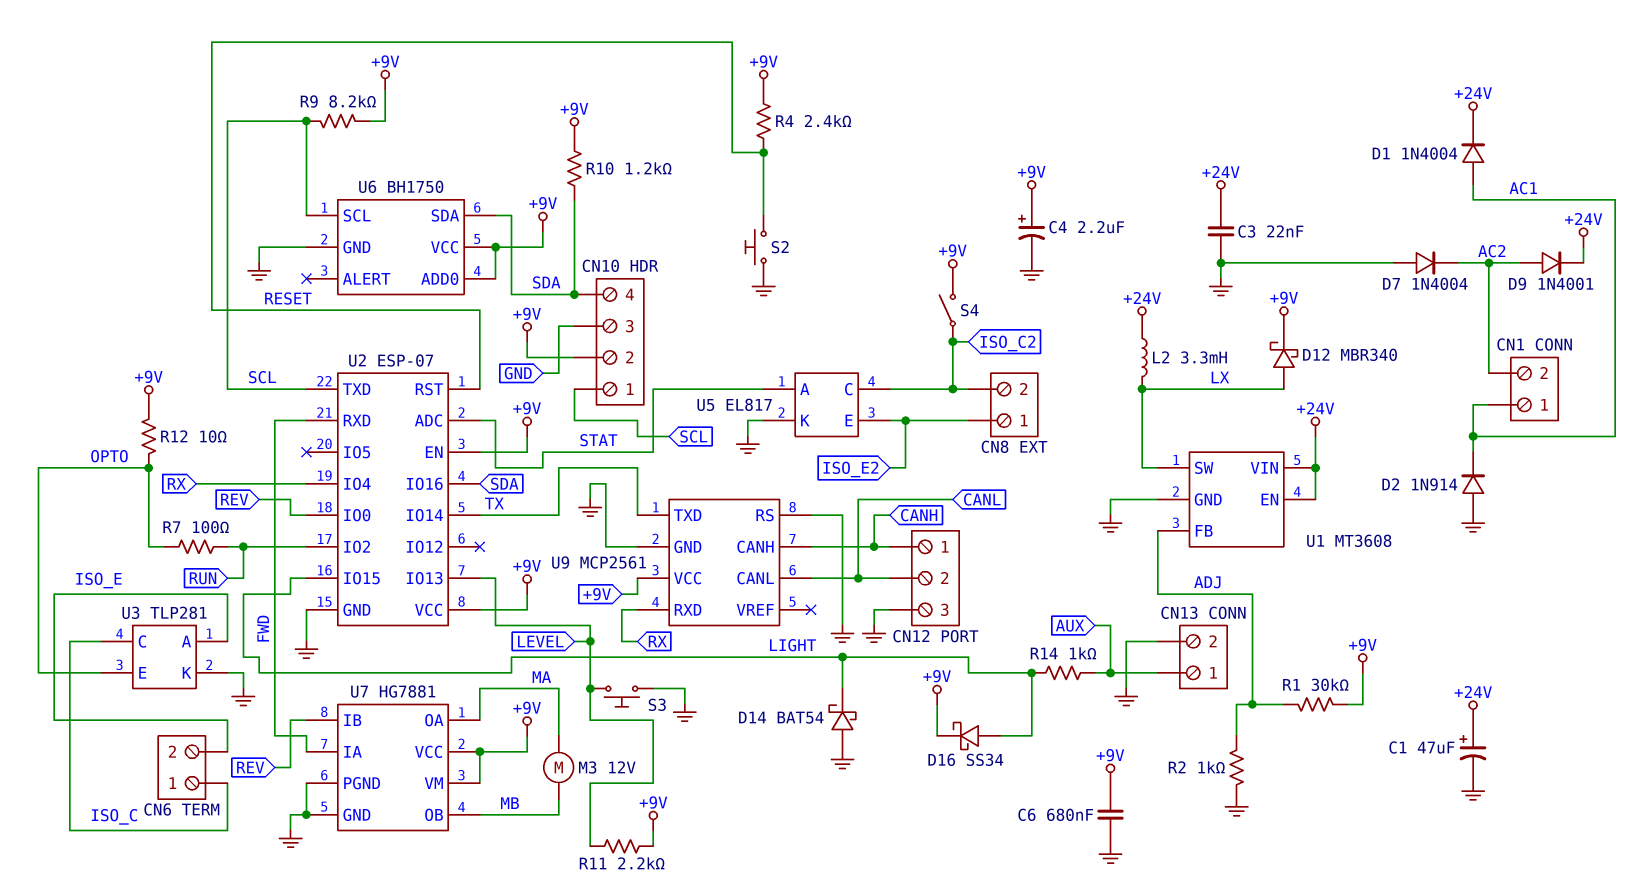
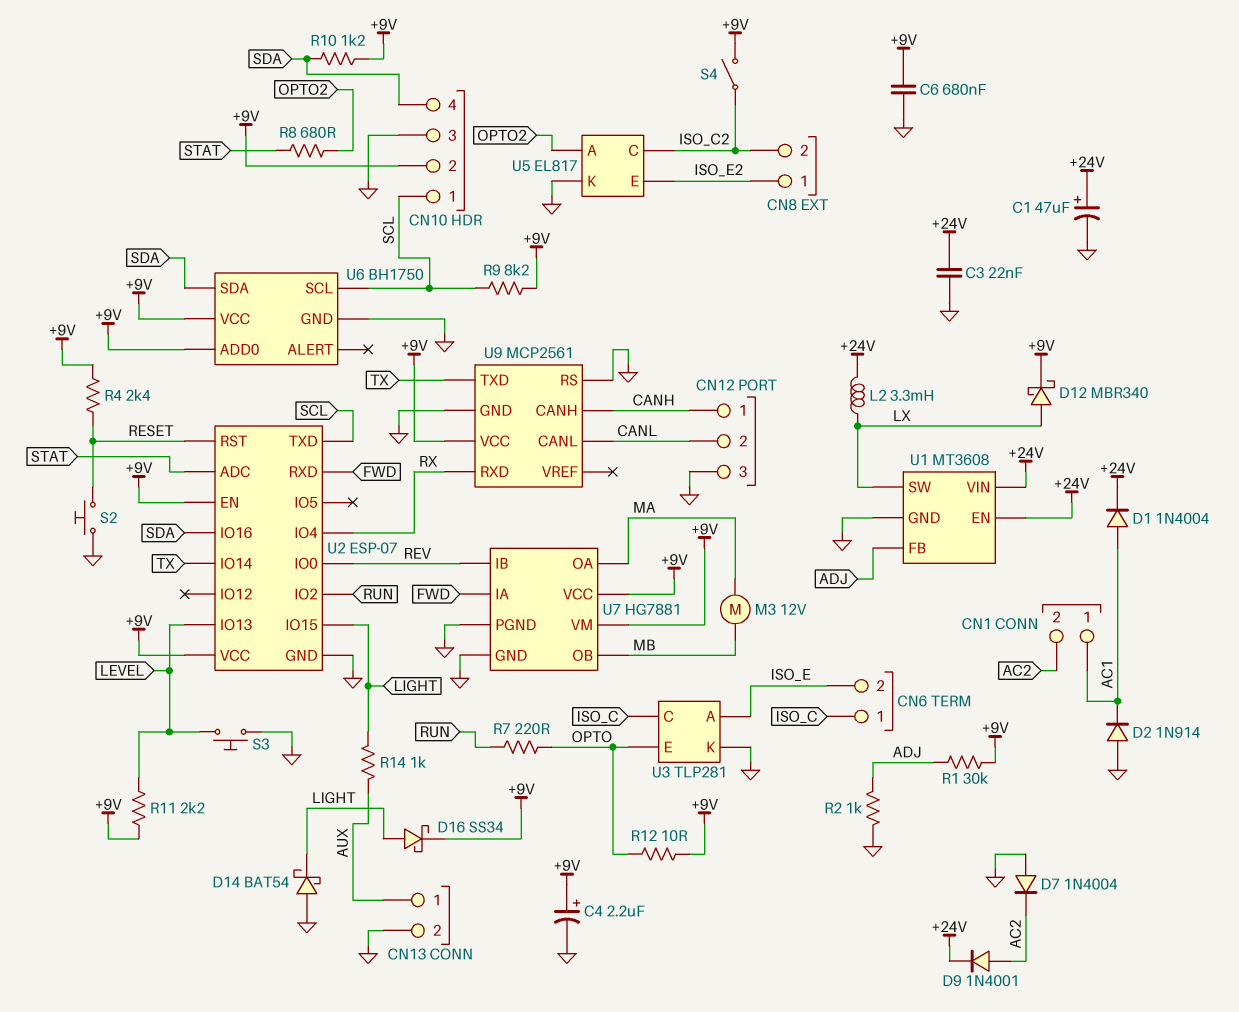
R7: 100 (OPTO, RUN) -> 220 (OPTO, RUN)
R8: none -> 680 (OPTO2, STAT)
U5 pin A: STAT -> OPTO2

